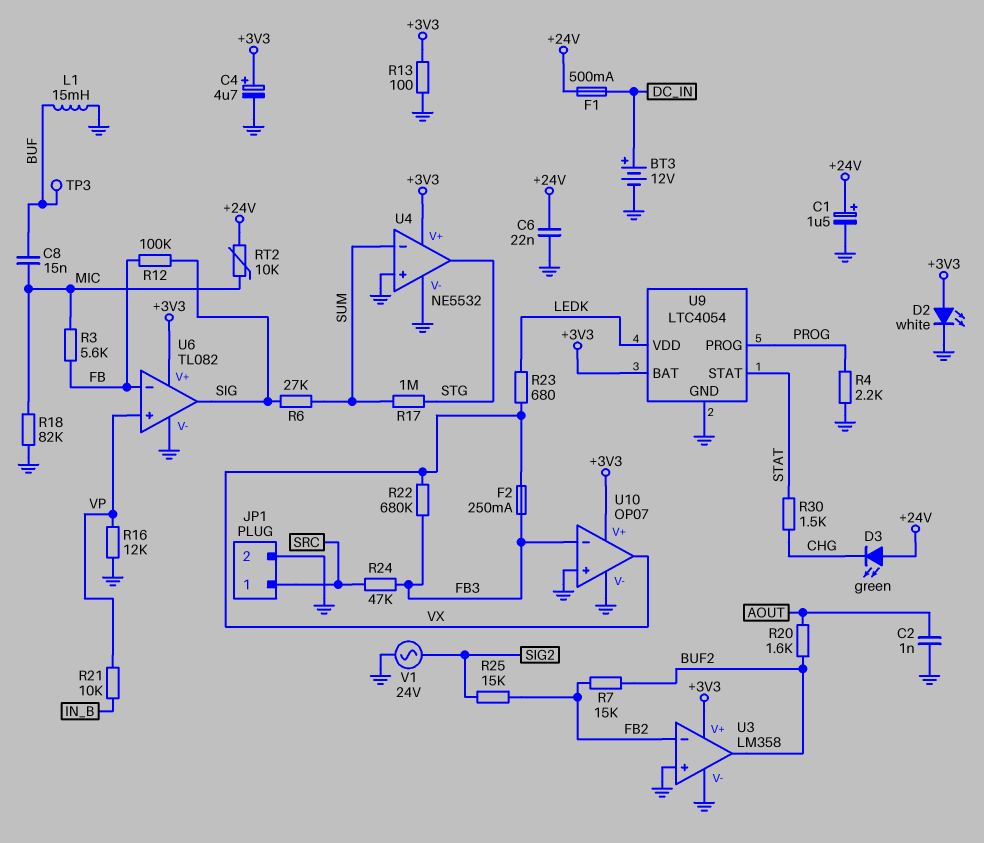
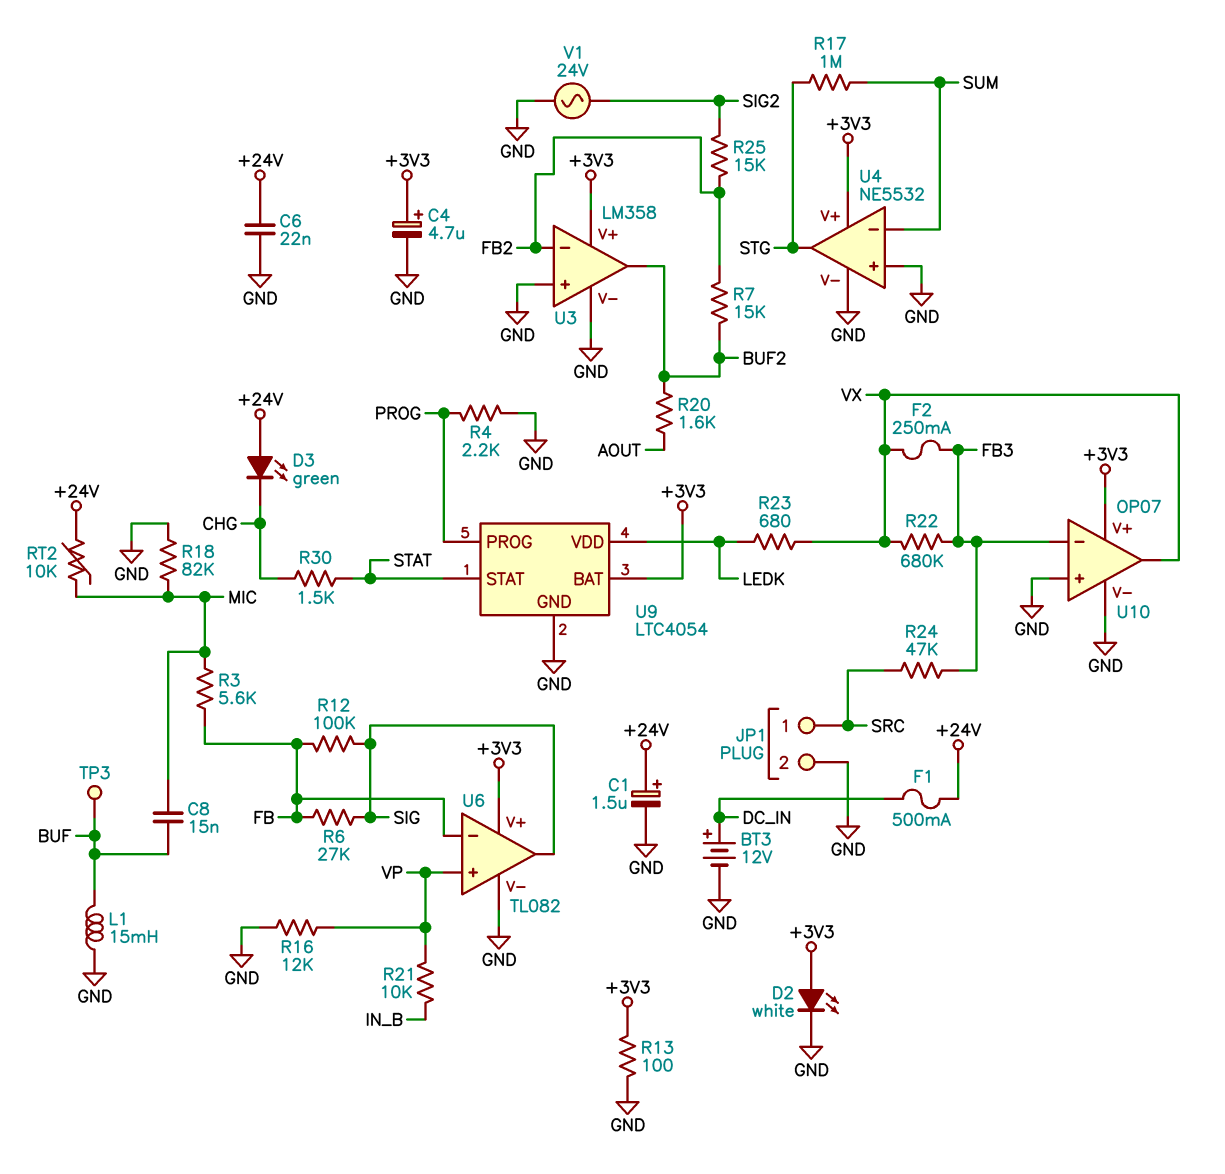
C2: 1nF (AOUT, GND) -> none
R6: 27k (SIG, SUM) -> 27k (FB, SIG)

